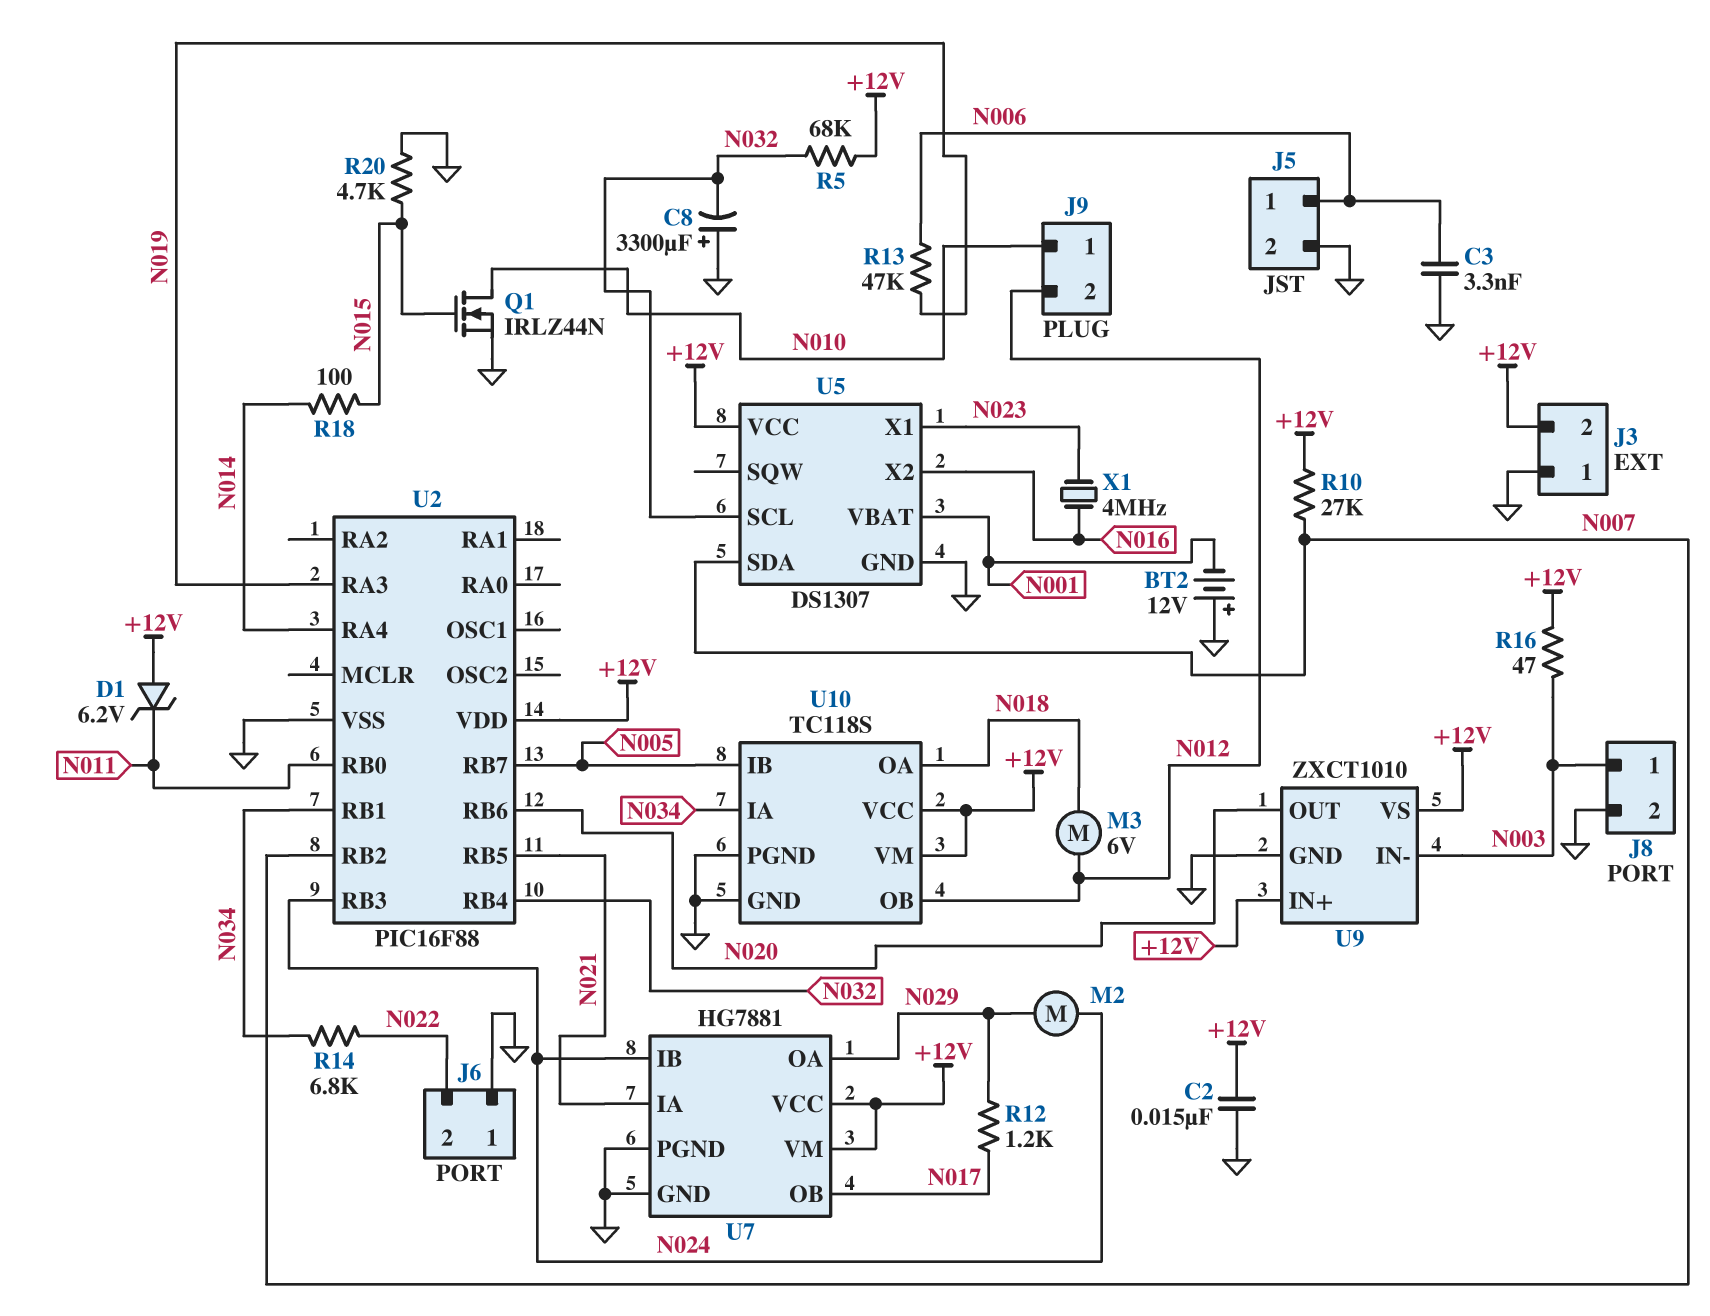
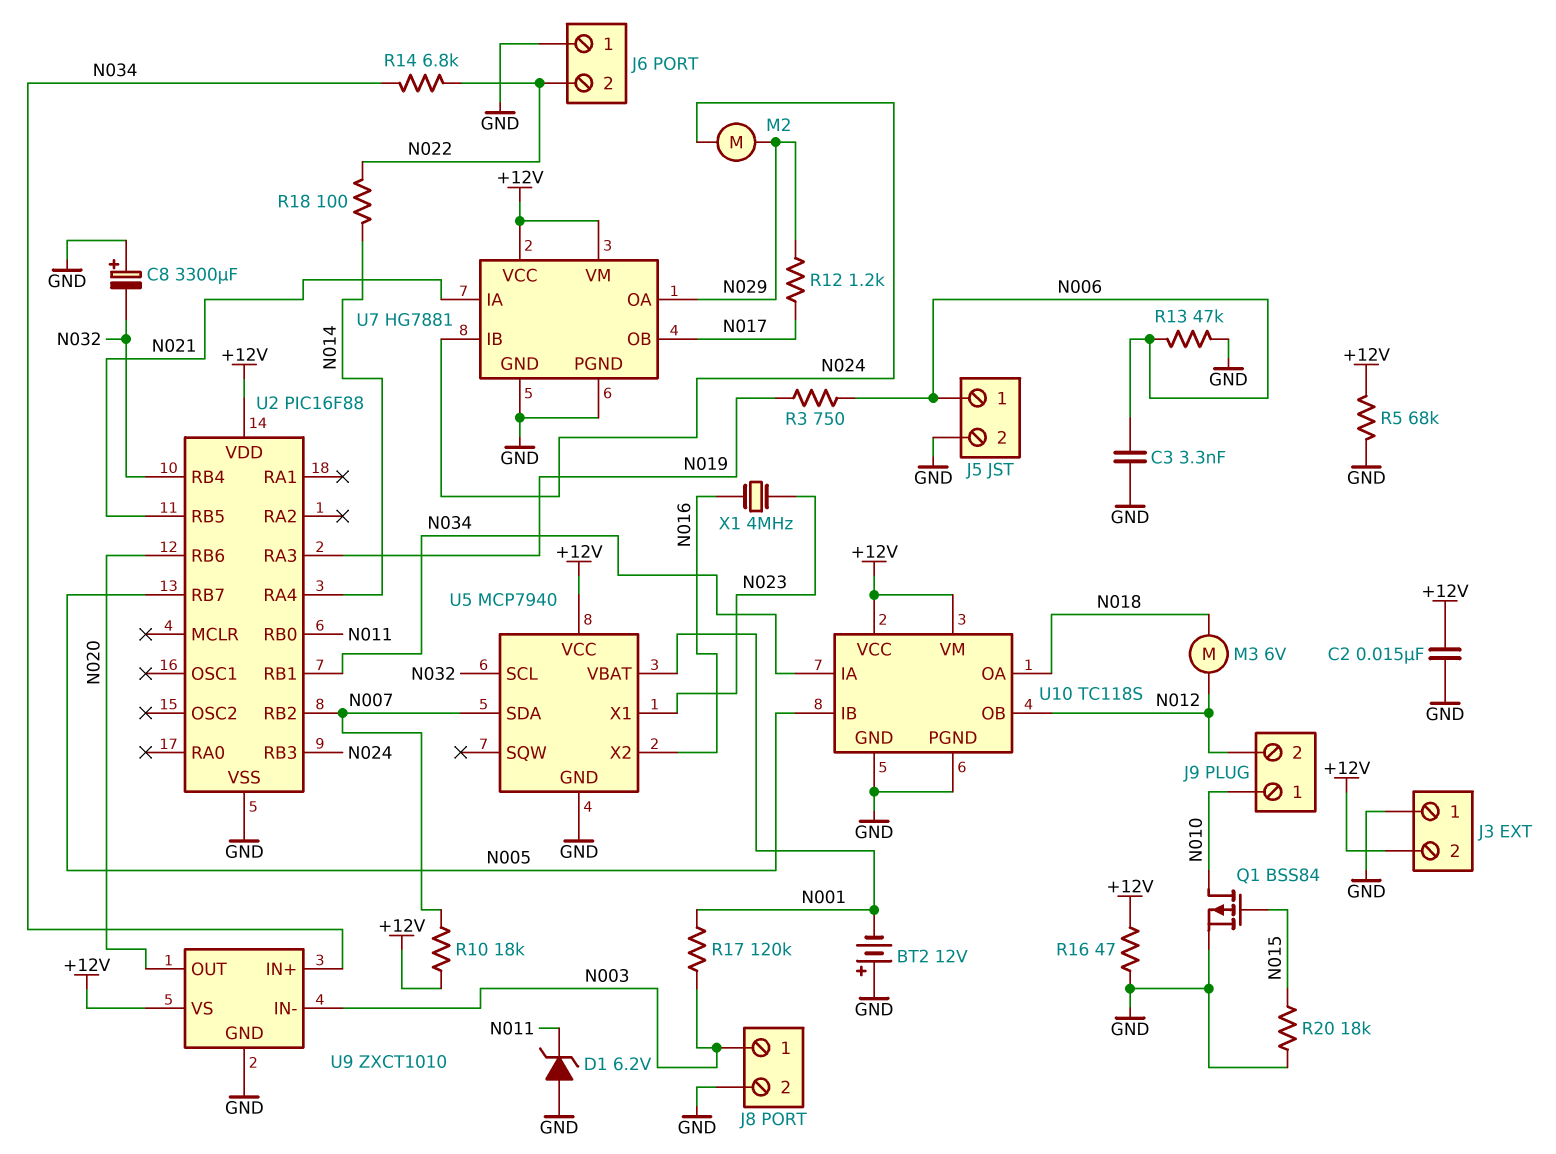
D1: zener 6.2V (A +12V, K N011) -> zener 6.2V (A GND, K N011)
Q1: NMOS IRLZ44N (G N015, D N010, S GND) -> PMOS BSS84 (G N015, D N010, S GND)
R3: none -> 750 (N006, N019)
R5: 68k (+12V, N032) -> 68k (+12V, GND)
R10: 27k (+12V, N007) -> 18k (+12V, N007)
R13: 47k (N006, N019) -> 47k (GND, N006)
R16: 47 (+12V, N003) -> 47 (+12V, GND)
R17: none -> 120k (N001, N003)
R18: 100 (N014, N015) -> 100 (N014, N022)
R20: 4.7k (GND, N015) -> 18k (GND, N015)
U5: DS1307 -> MCP7940
U9 pin IN+: +12V -> N034

